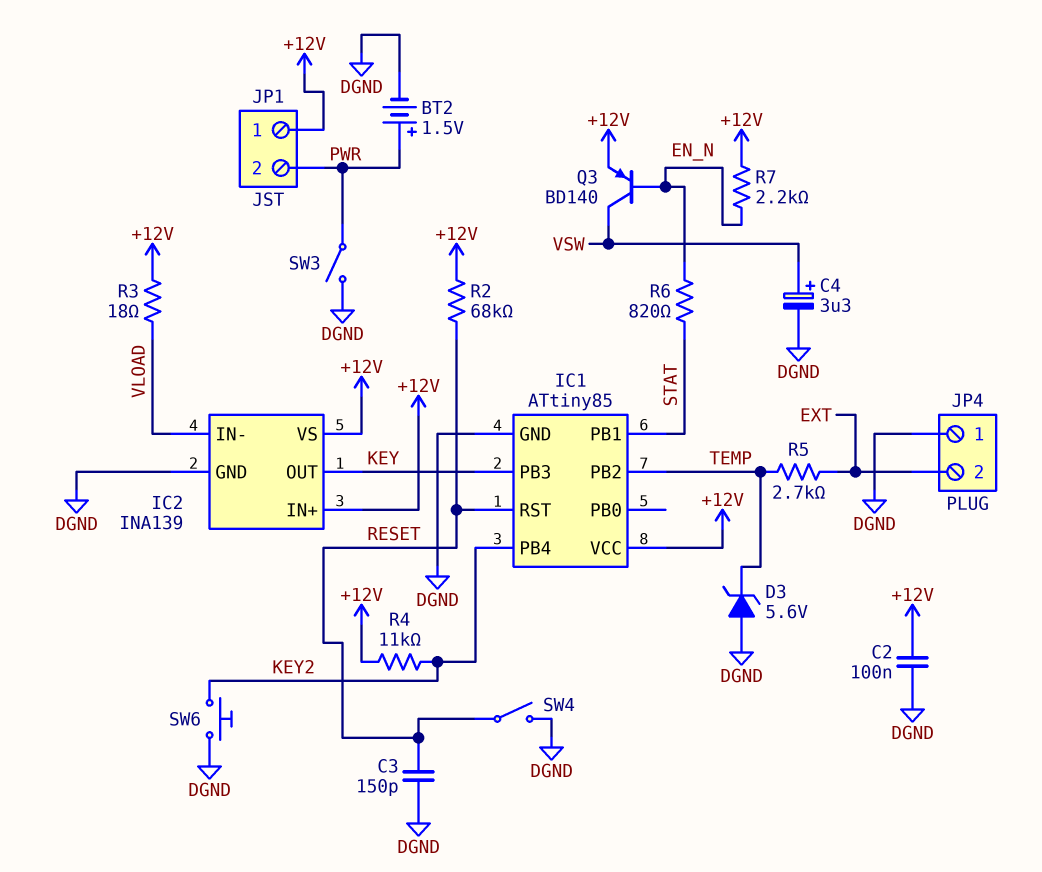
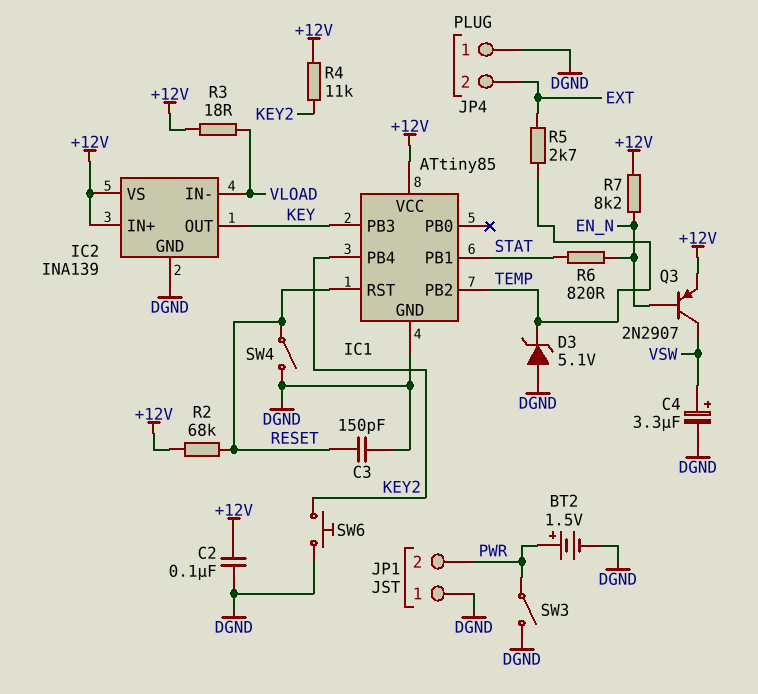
D3: zener 5.6V (A DGND, K TEMP) -> zener 5.1V (A DGND, K TEMP)
JP1 pin 1: +12V -> DGND
Q3: PNP BD140 (B EN_N, C VSW, E +12V) -> PNP 2N2907 (B EN_N, C VSW, E +12V)
R7: 2.2k (+12V, EN_N) -> 8.2k (+12V, EN_N)

